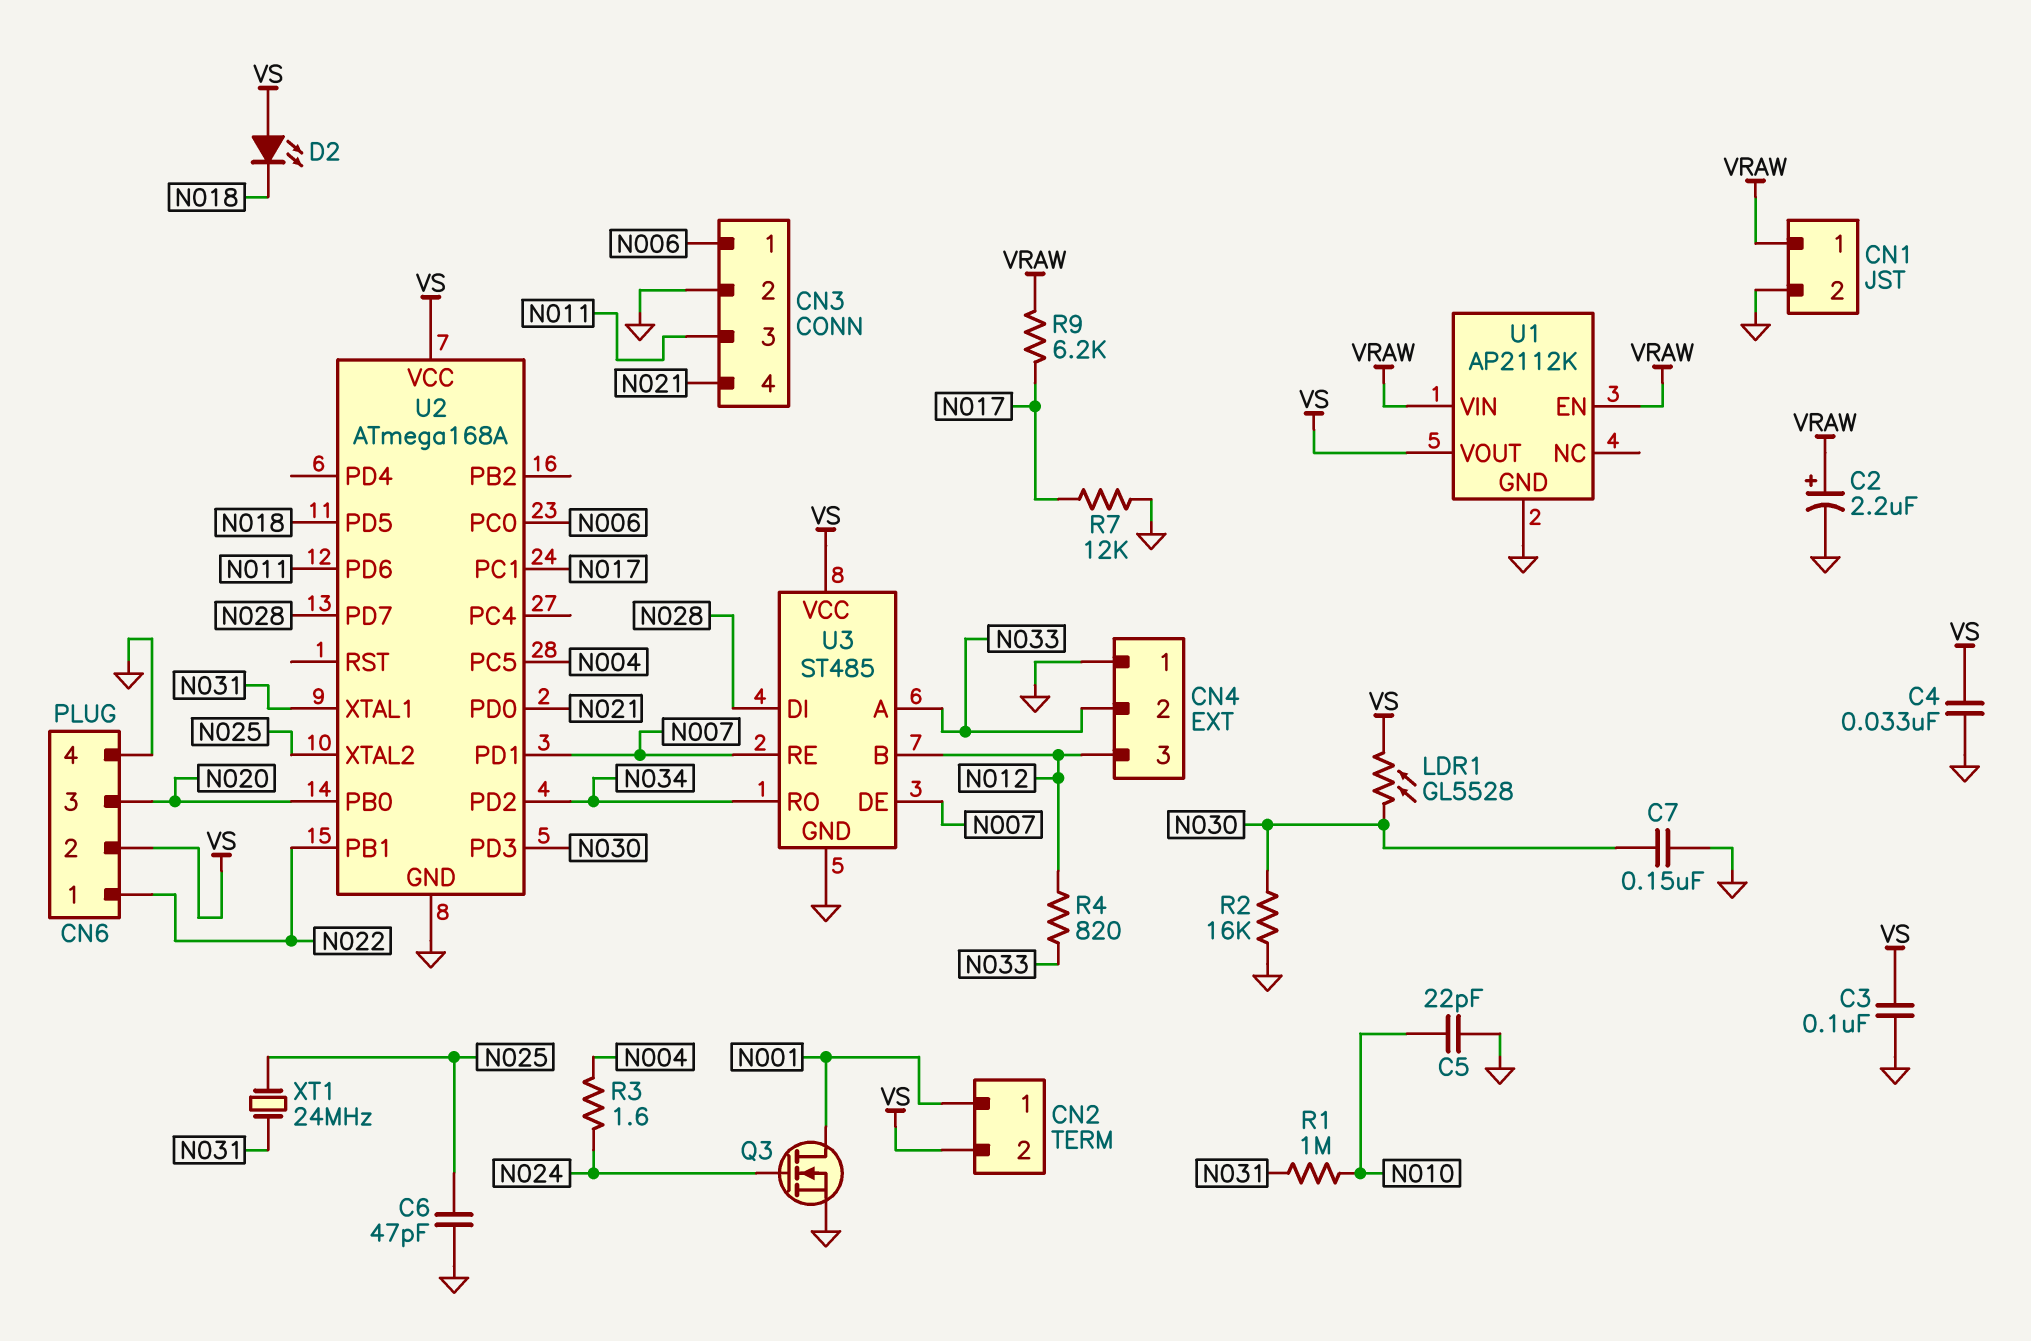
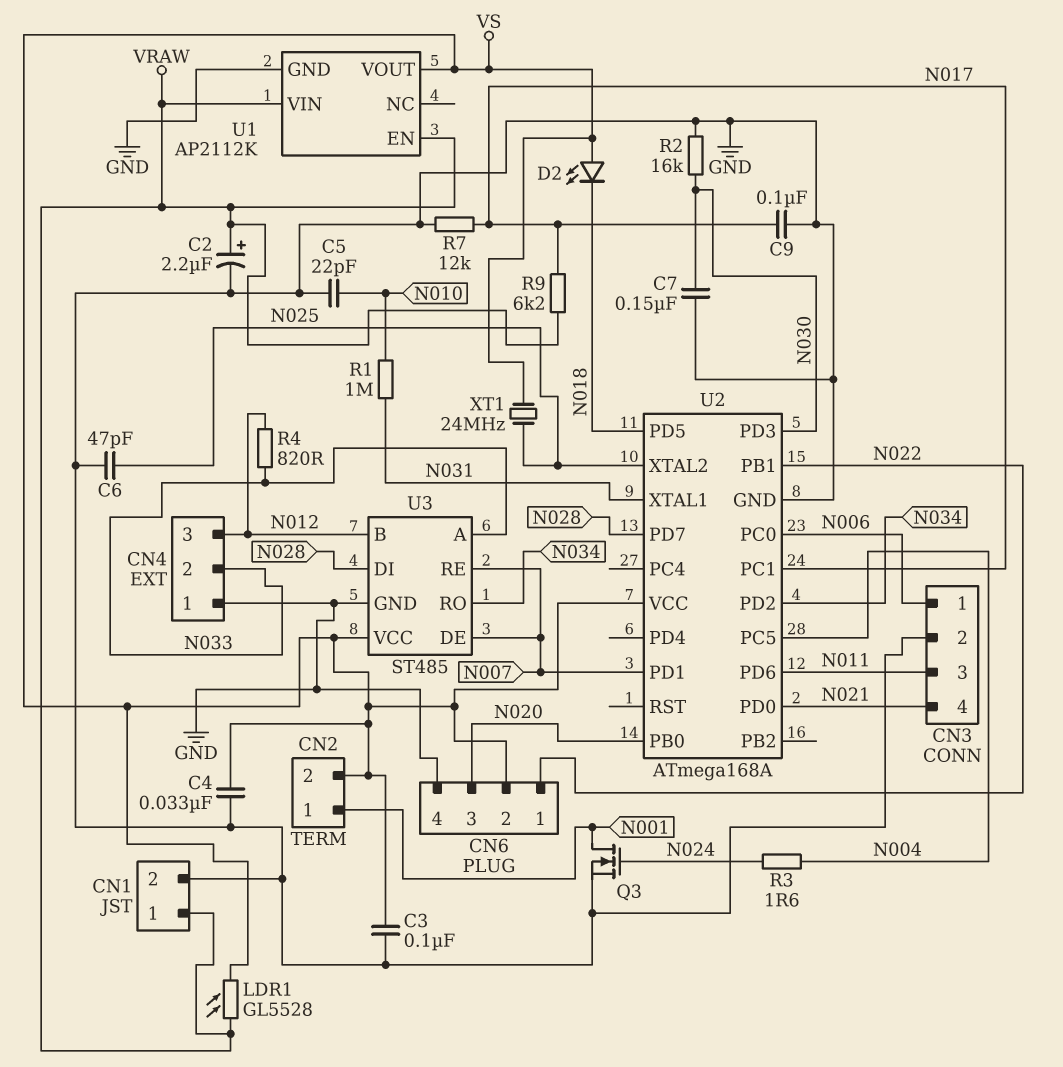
C9: none -> 100nF (GND, N017)
LDR1: GL5528 (N030, VS) -> GL5528 (VRAW, VS)
XT1: 24MHz (N025, N031) -> 24MHz (N025, VS)

